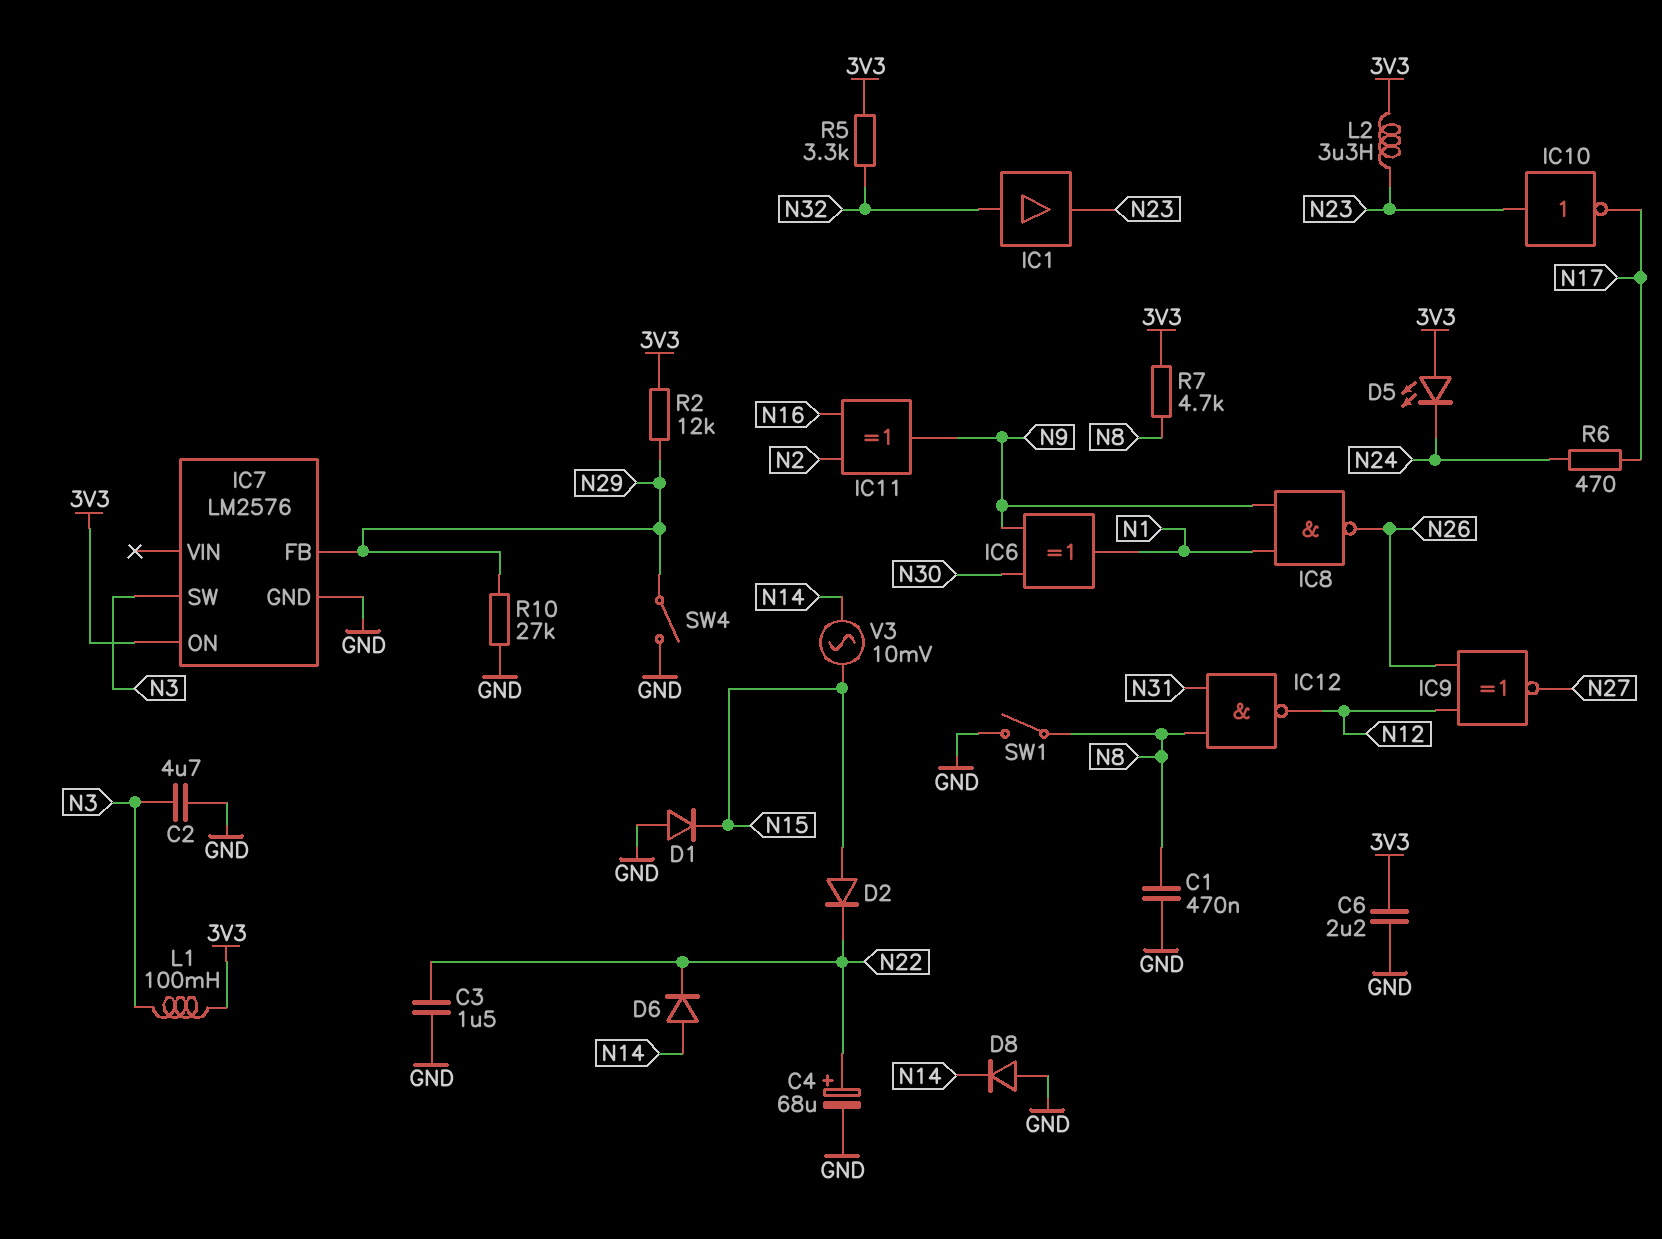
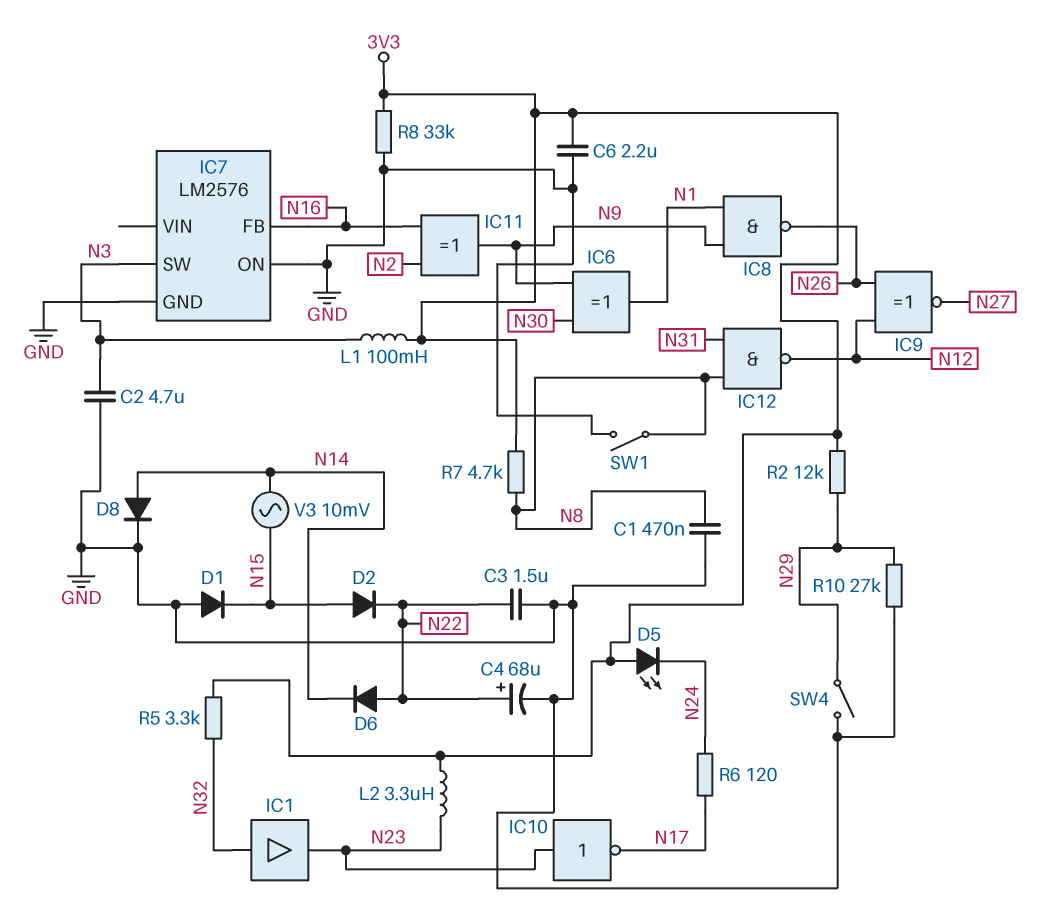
D6: diode (A N14, K N22) -> diode (A N22, K N14)
D8: diode (A GND, K N14) -> diode (A N14, K GND)
IC7 pin FB: N29 -> N16
IC7 pin ON: 3V3 -> GND
R6: 470 (N17, N24) -> 120 (N17, N24)
R8: none -> 33k (3V3, GND)

